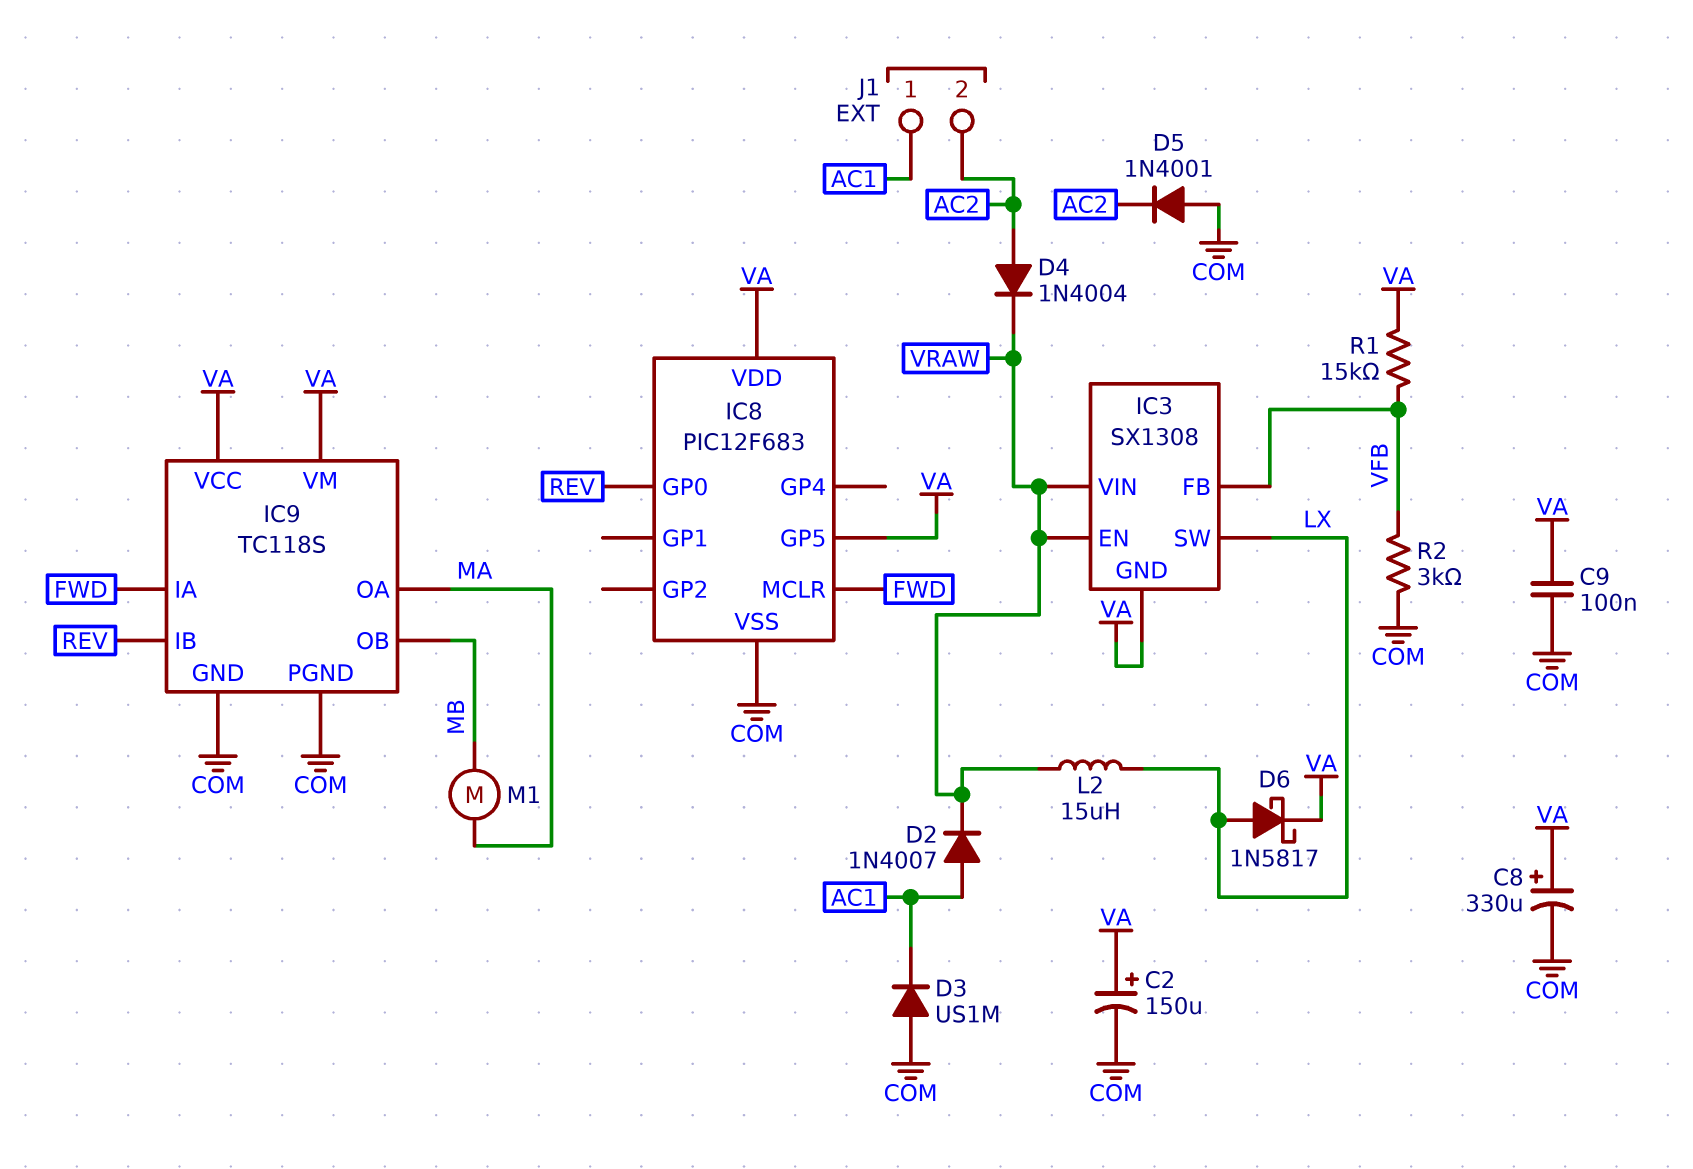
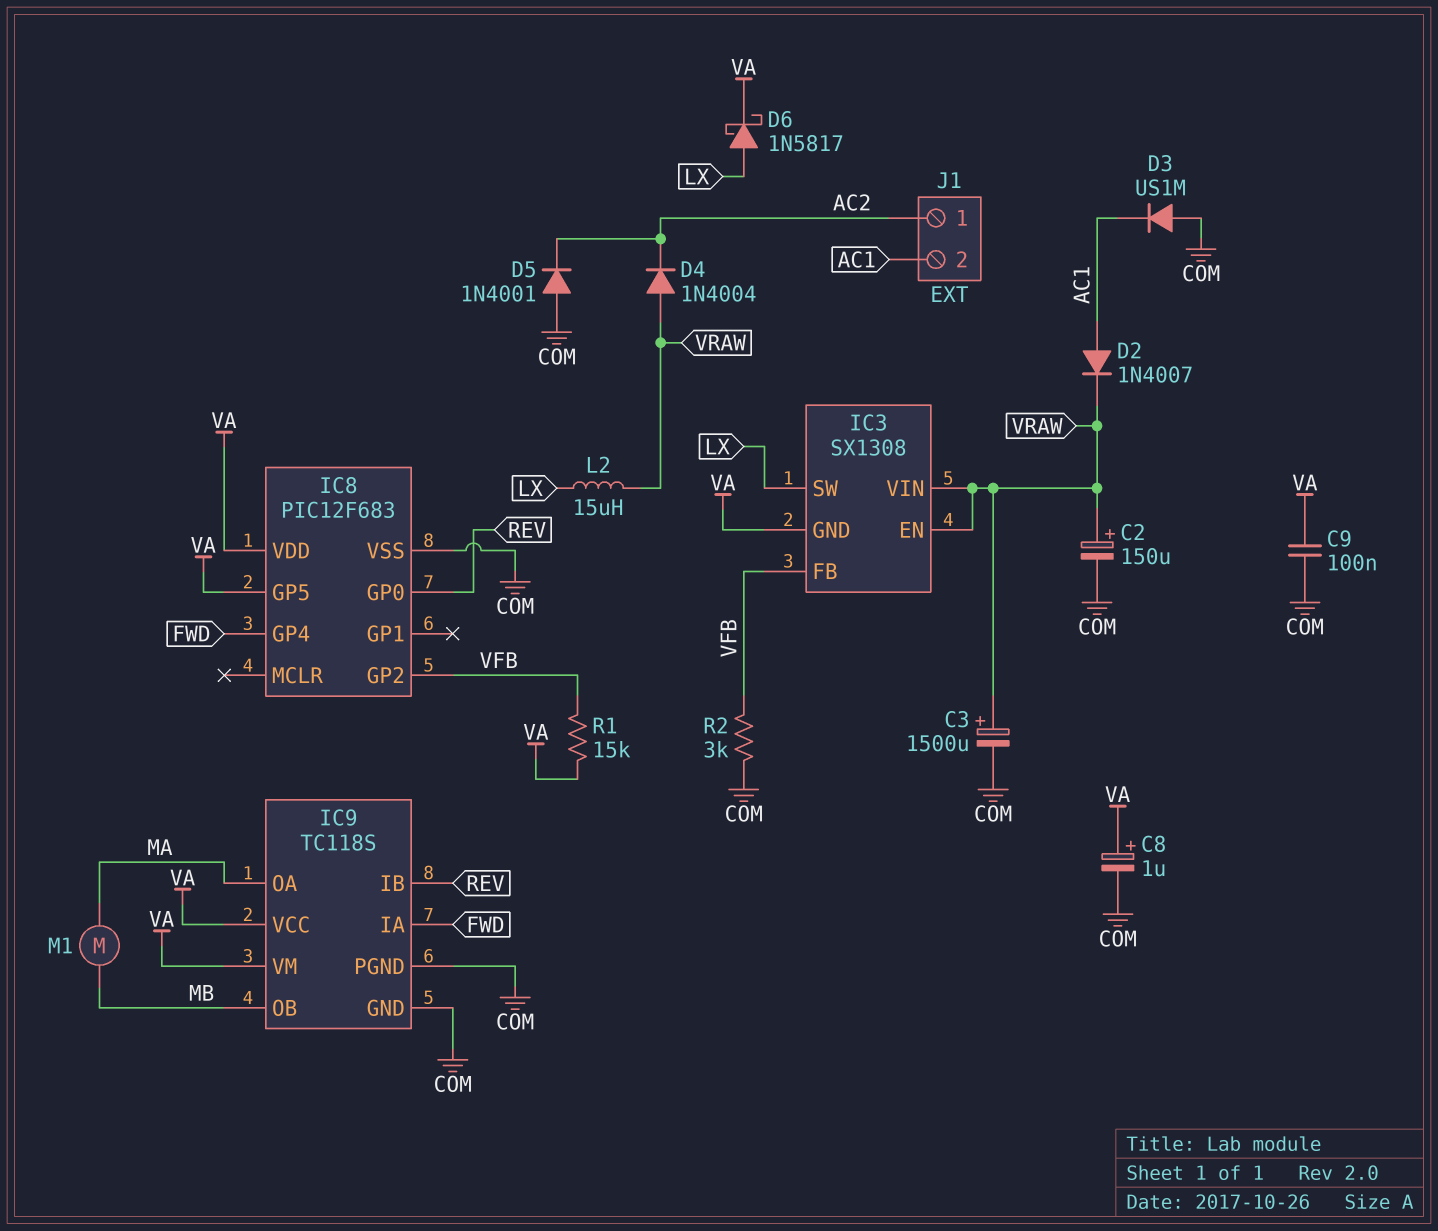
C2: 150uF (plus VA, minus COM) -> 150uF (plus VRAW, minus COM)
C3: none -> 1500uF (plus VRAW, minus COM)
C8: 330uF (plus VA, minus COM) -> 1uF (plus VA, minus COM)
D4: diode 1N4004 (A AC2, K VRAW) -> diode 1N4004 (A VRAW, K AC2)
IC8 pin GP2: none -> VFB
IC8 pin GP4: none -> FWD
IC8 pin MCLR: FWD -> none
J1 pin 1: AC1 -> AC2
J1 pin 2: AC2 -> AC1

